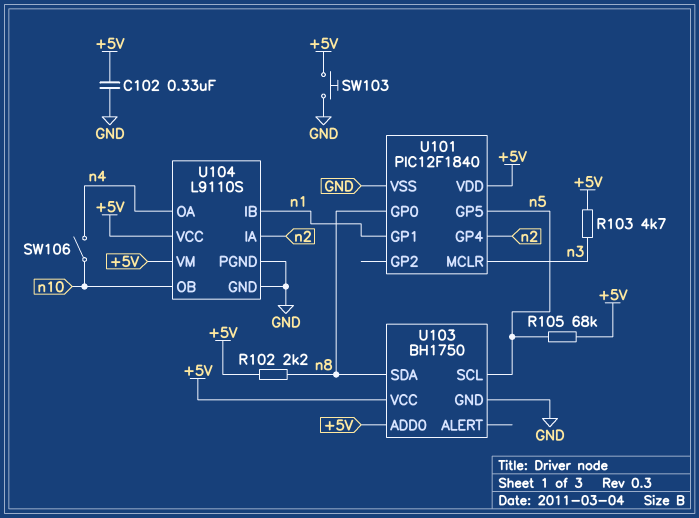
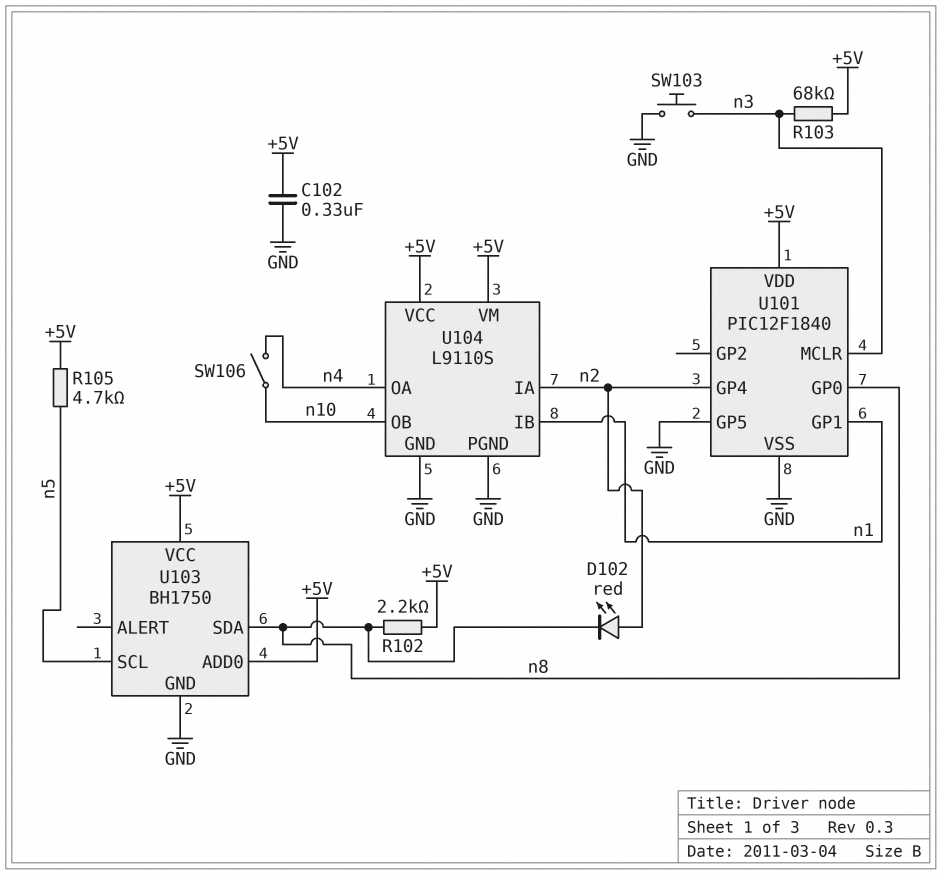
D102: none -> LED red (A n2, K n8)
R103: 4.7k (+5V, n3) -> 68k (+5V, n3)
R105: 68k (+5V, n5) -> 4.7k (+5V, n5)
SW103: button (+5V, GND) -> button (GND, n3)
U101 pin GP5: n5 -> GND

